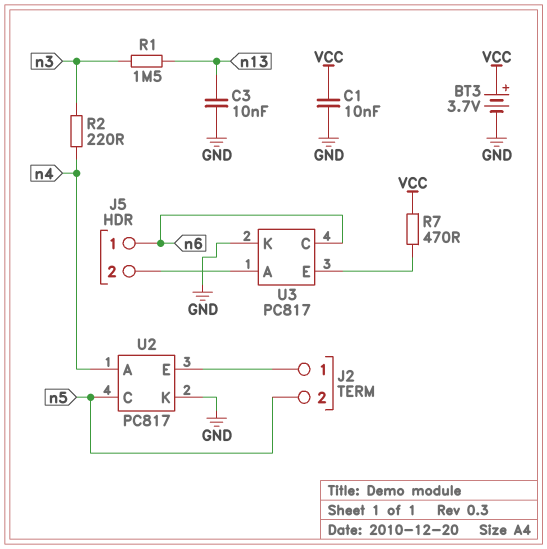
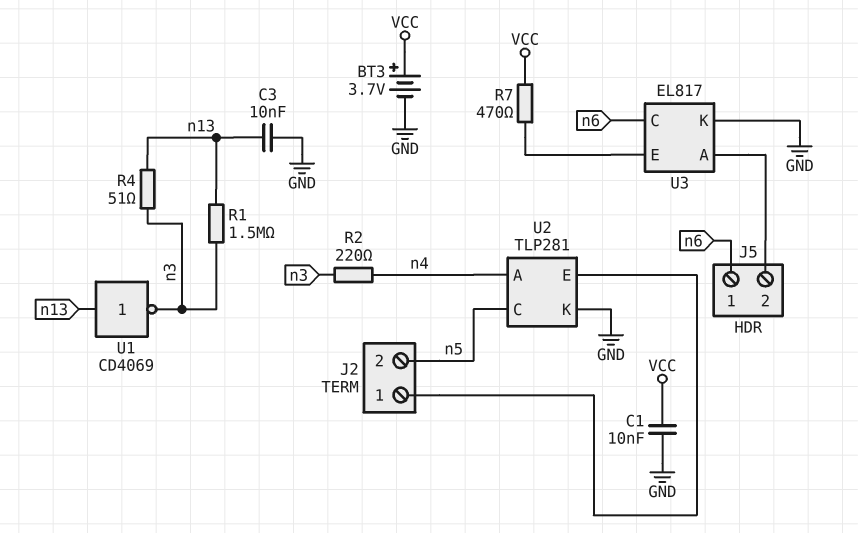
R4: none -> 51 (n3, n13)
U1: none -> NOT CD4069 (in n13, out n3)
U2: PC817 -> TLP281
U3: PC817 -> EL817

